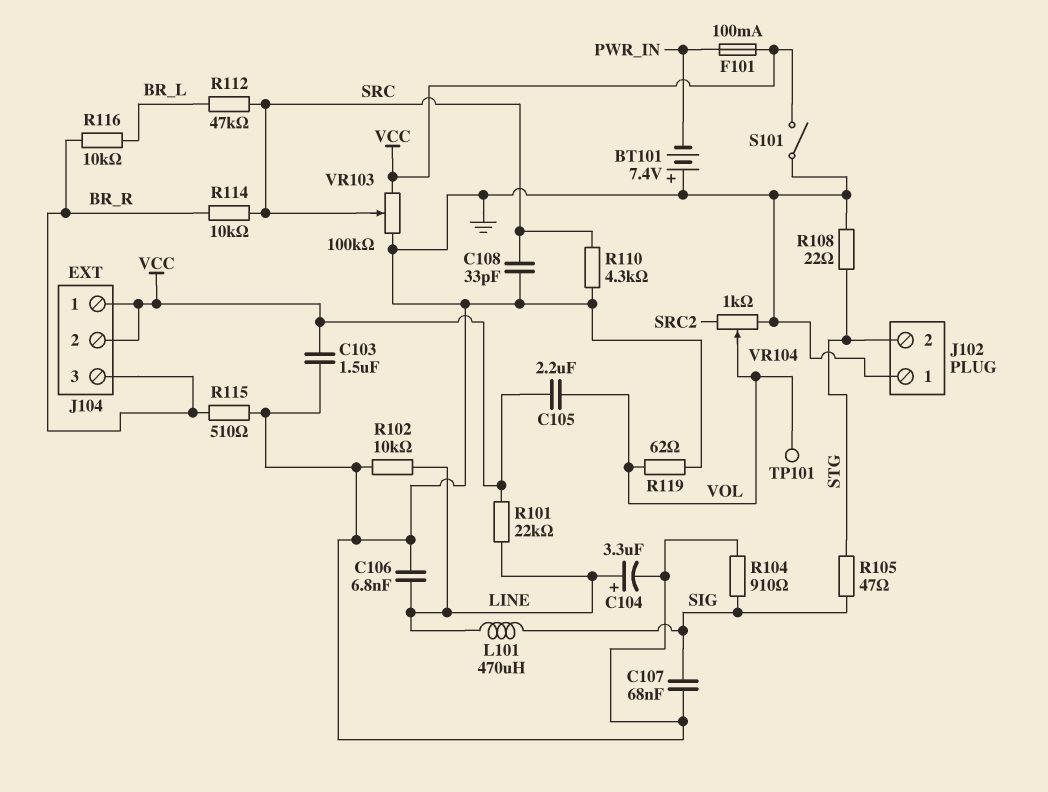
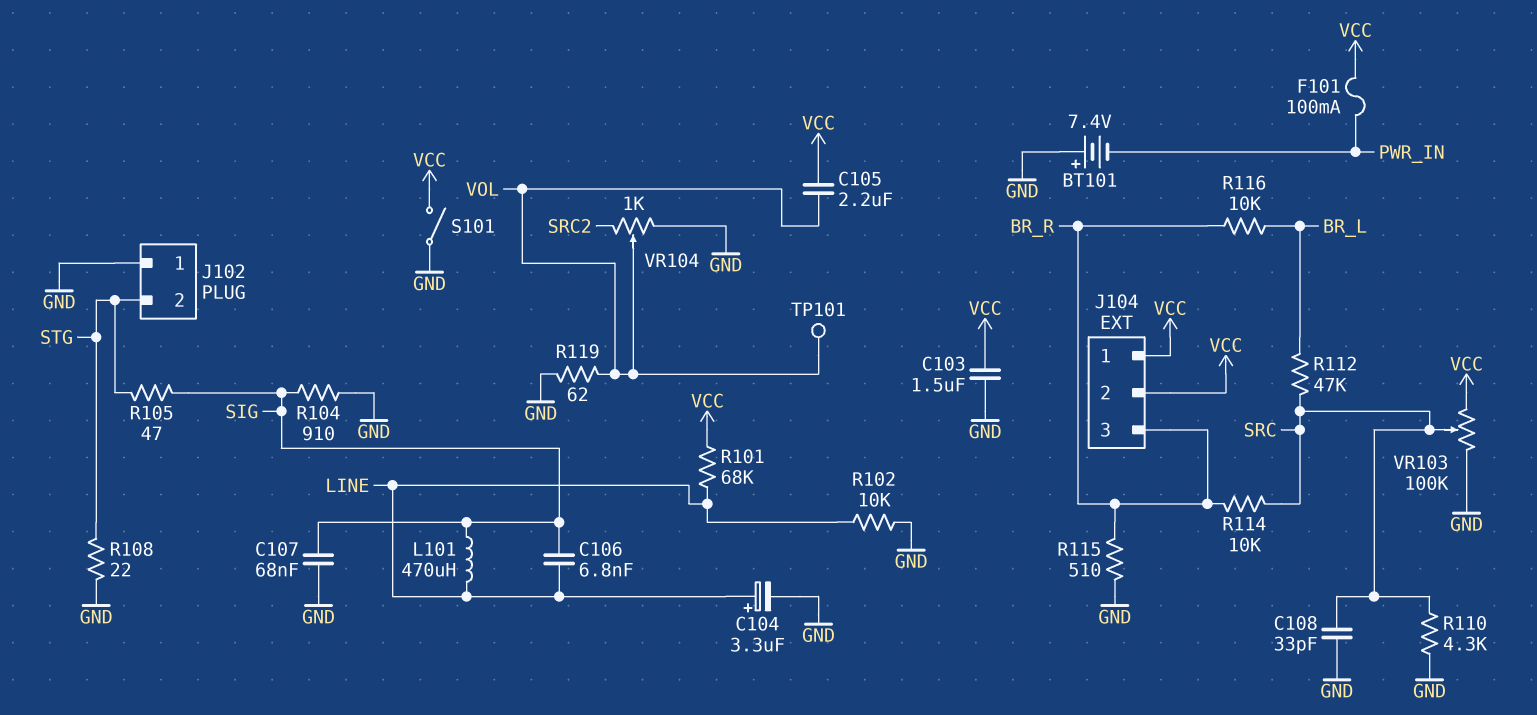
C106: 6.8nF (GND, LINE) -> 6.8nF (LINE, SIG)
R101: 22k (LINE, VCC) -> 68k (LINE, VCC)

